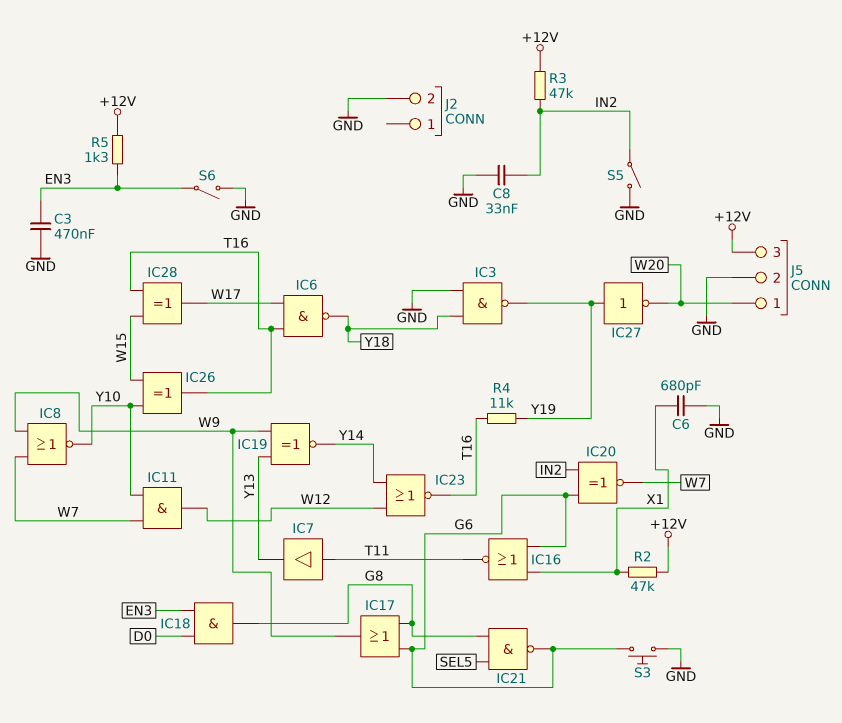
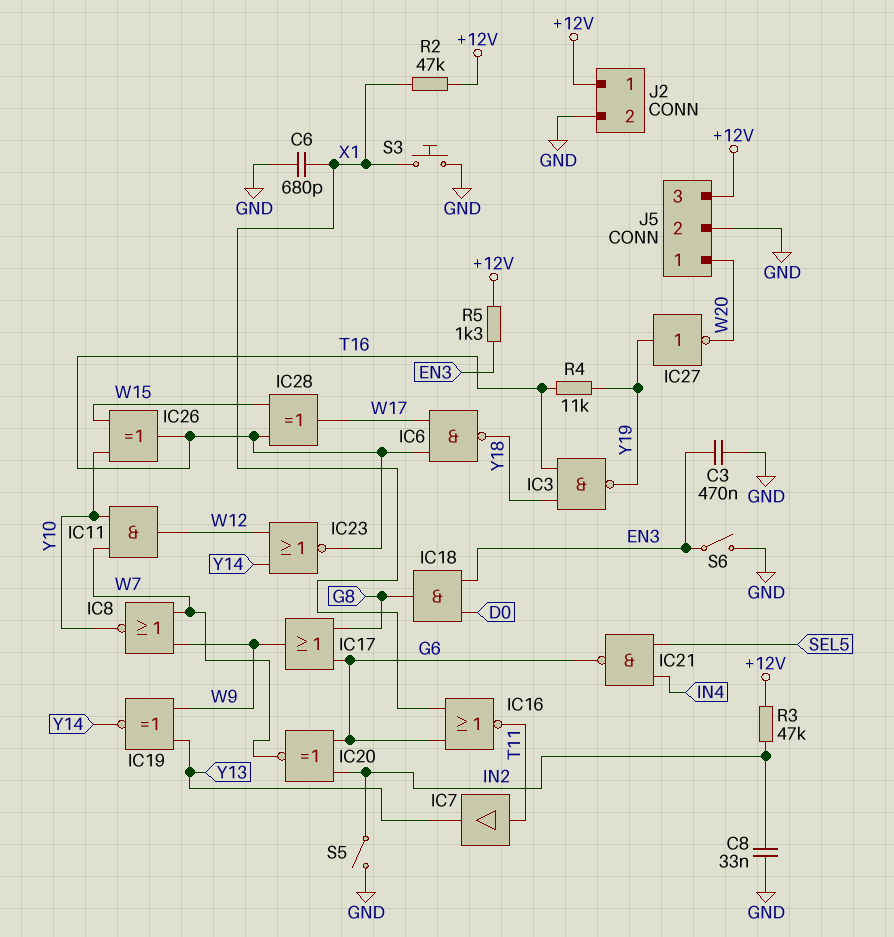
IC3: NAND (in GND, in Y18, out Y19) -> NAND (in T16, in Y18, out Y19)
IC21: NAND (in G8, in SEL5, out G6) -> NAND (in IN4, in SEL5, out G6)
J2 pin 1: none -> +12V
S3: button (G6, GND) -> button (GND, X1)

